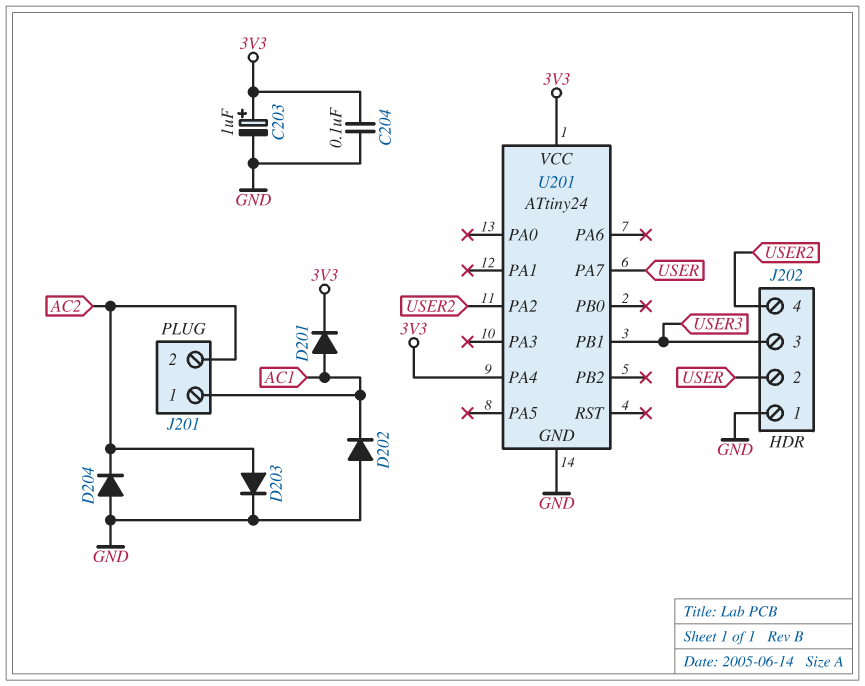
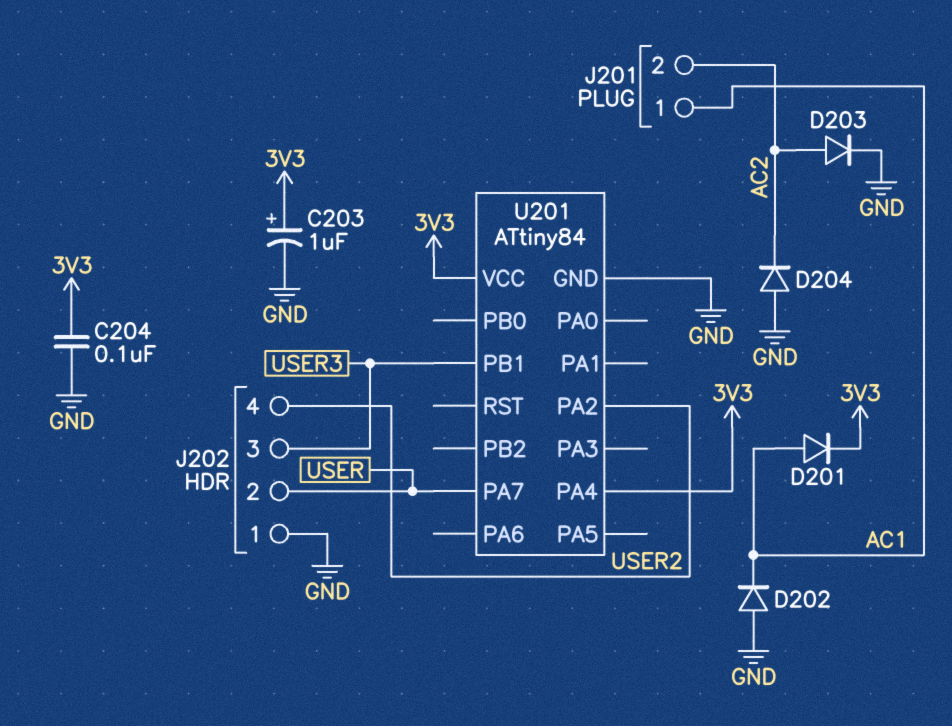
U201: ATtiny24 -> ATtiny84

